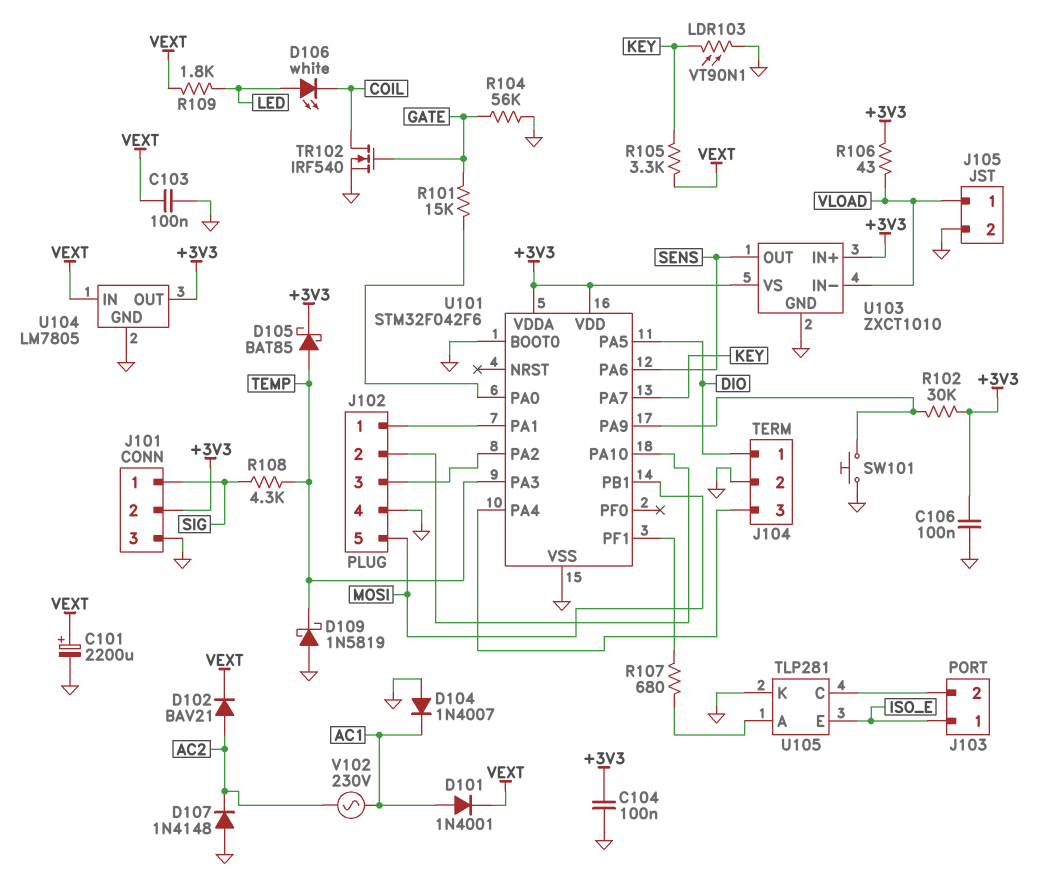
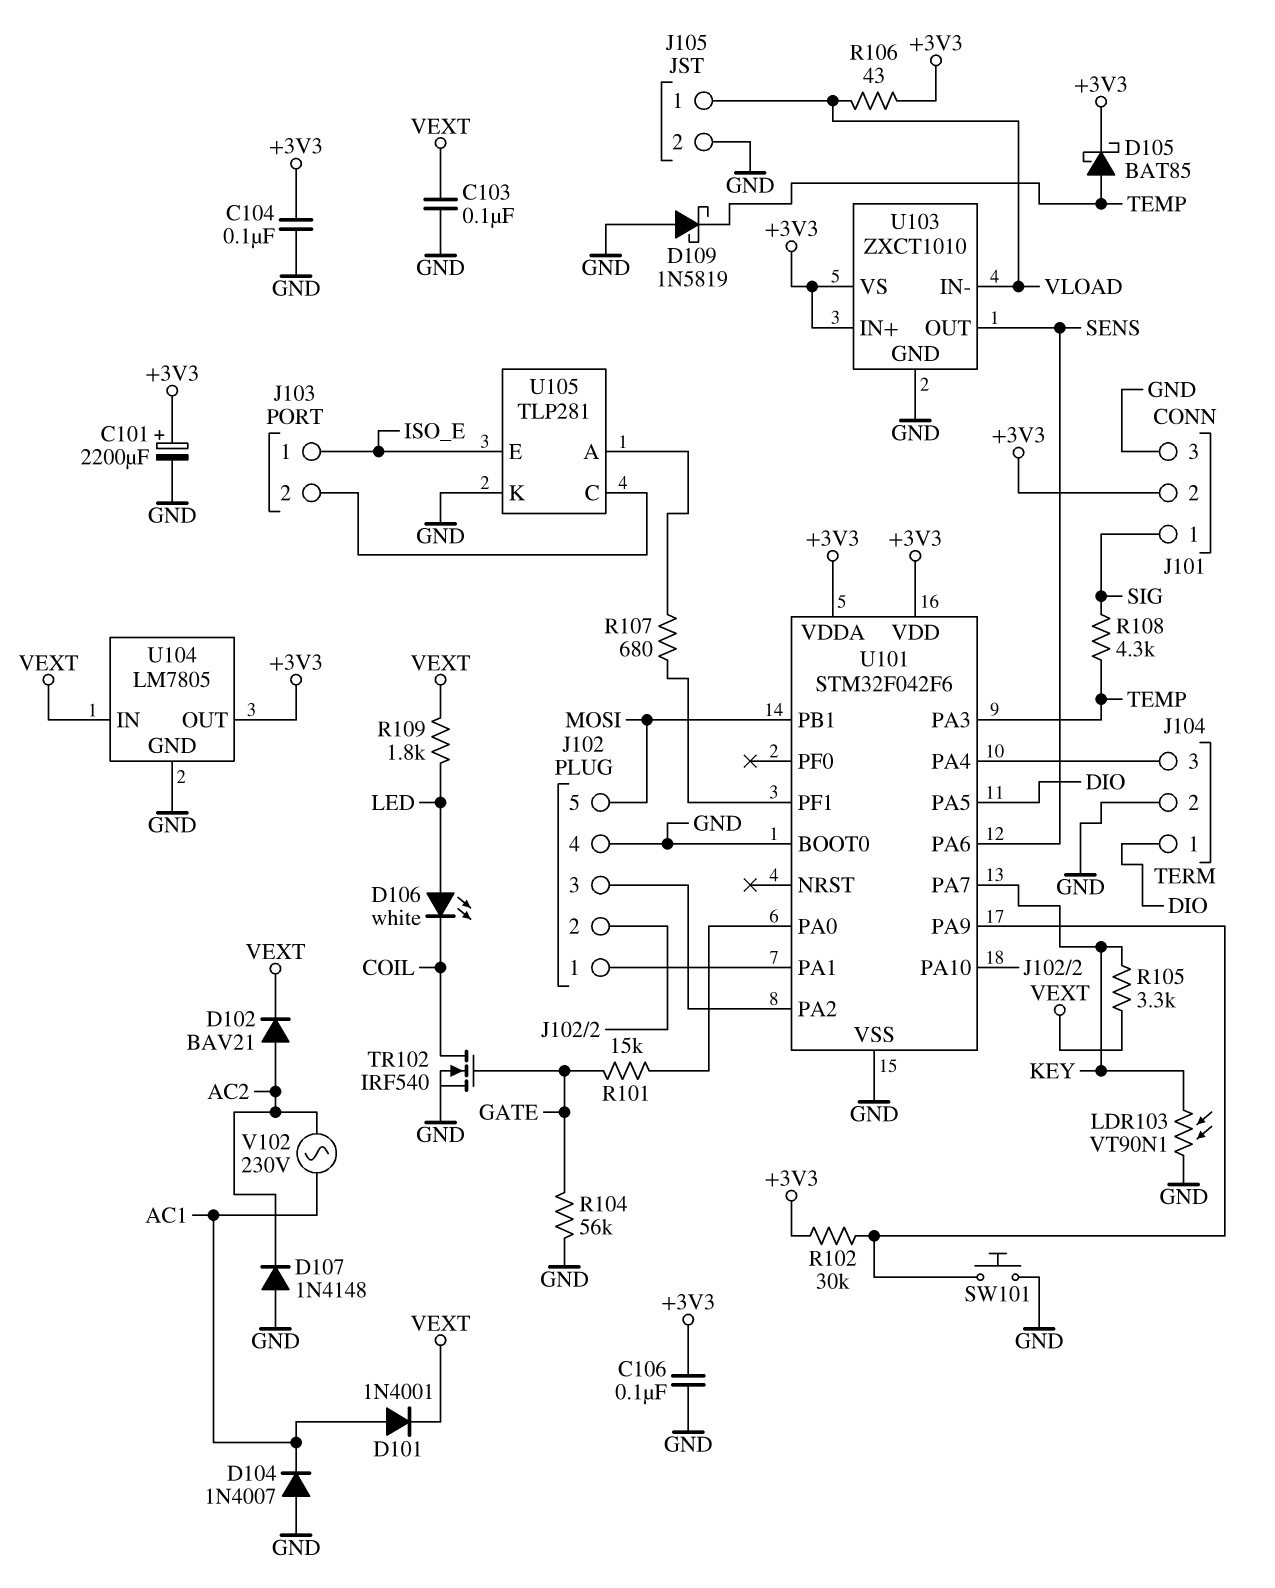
C101: 2200uF (plus VEXT, minus GND) -> 2200uF (plus +3V3, minus GND)

